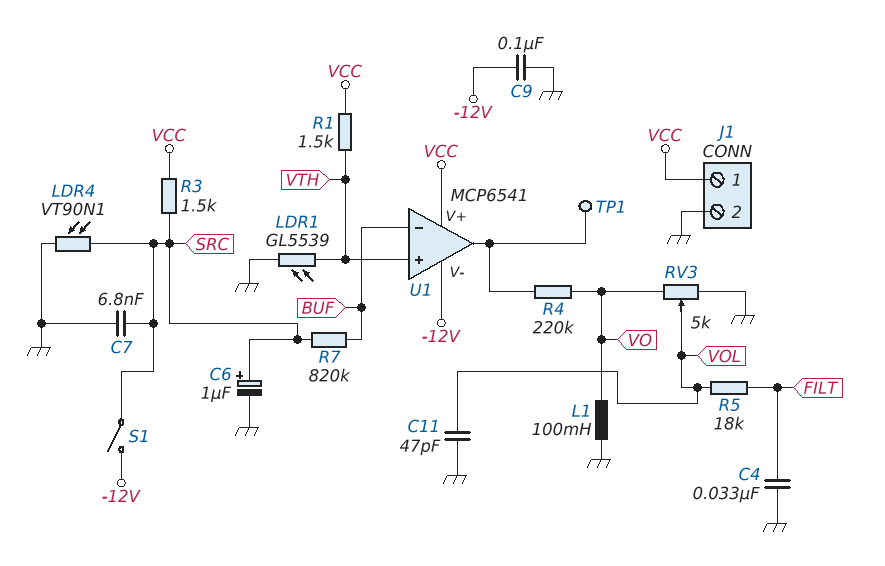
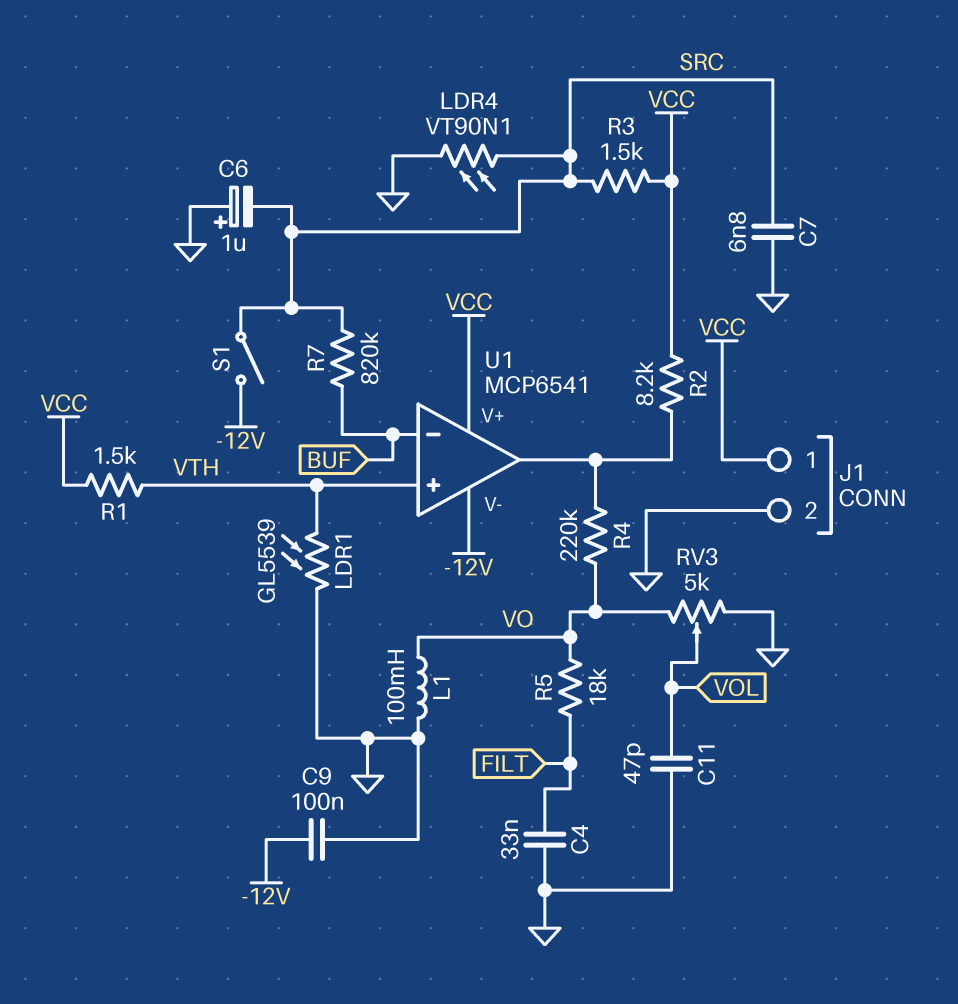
C6: 1uF (plus SRC, minus GND) -> 1uF (plus GND, minus SRC)
R2: none -> 8.2k (U1/out, VCC)
R5: 18k (FILT, VOL) -> 18k (FILT, VO)
TP1: test point (U1/out) -> none

